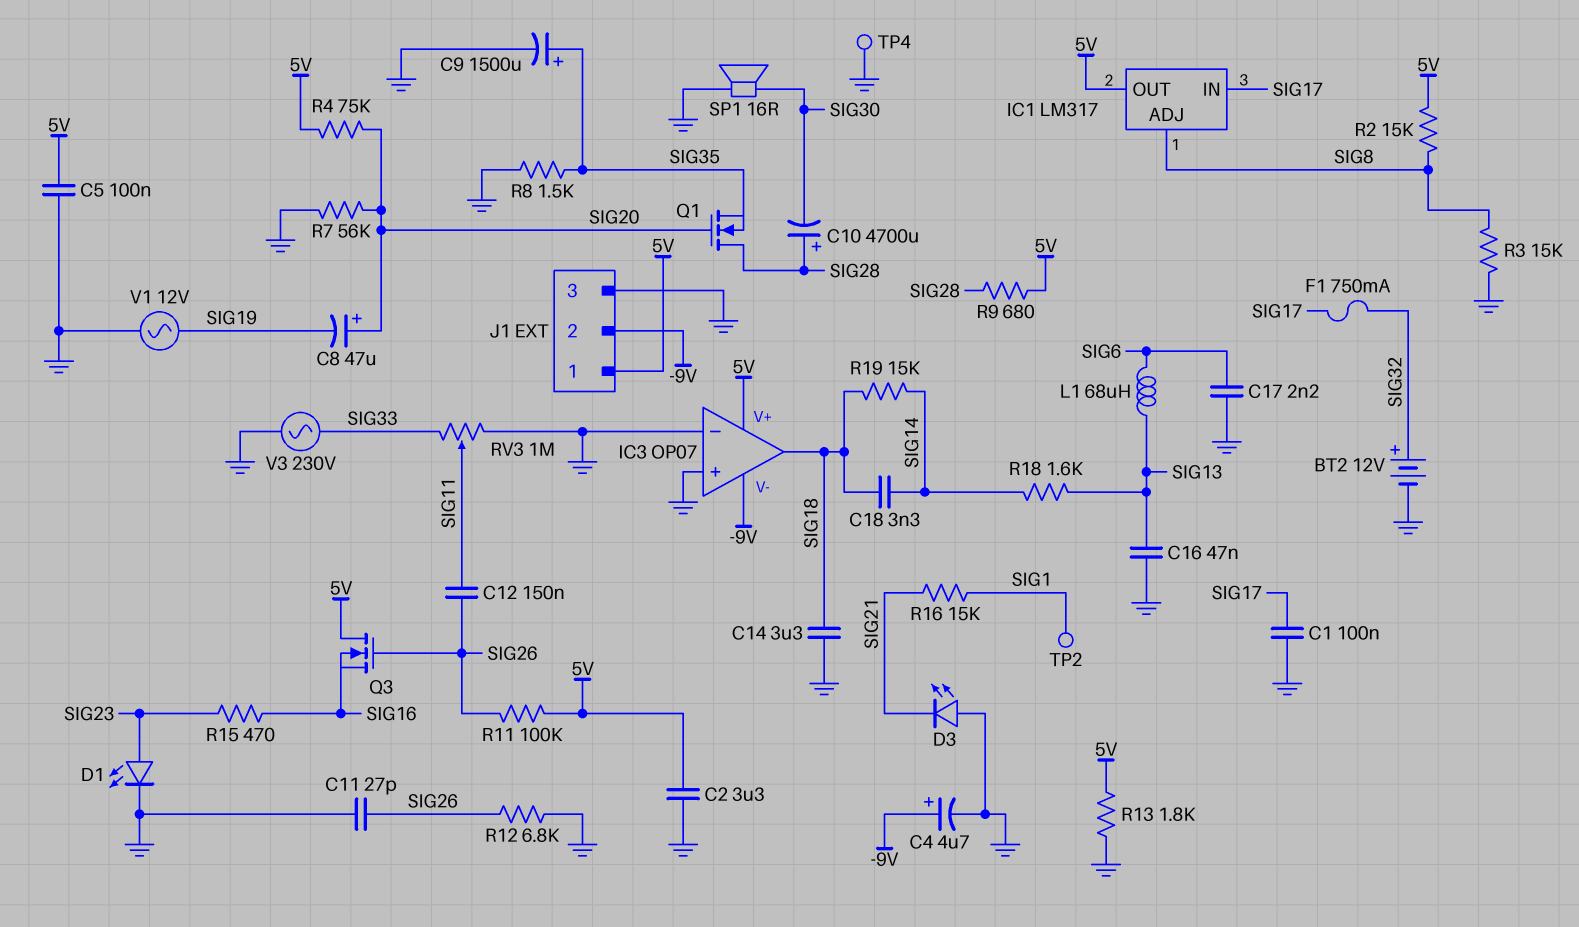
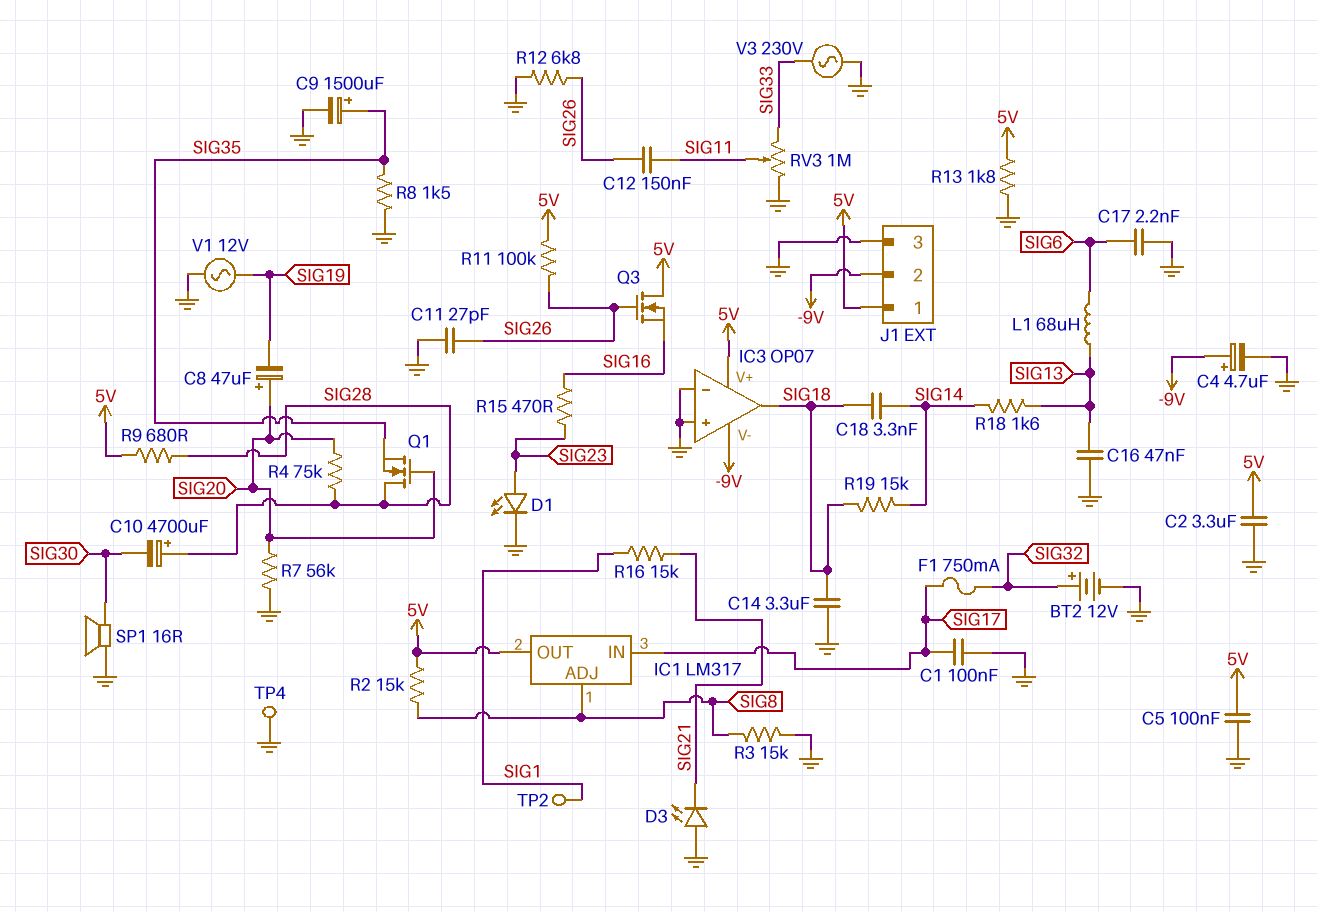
R4: 75k (5V, SIG20) -> 75k (SIG20, SIG28)

